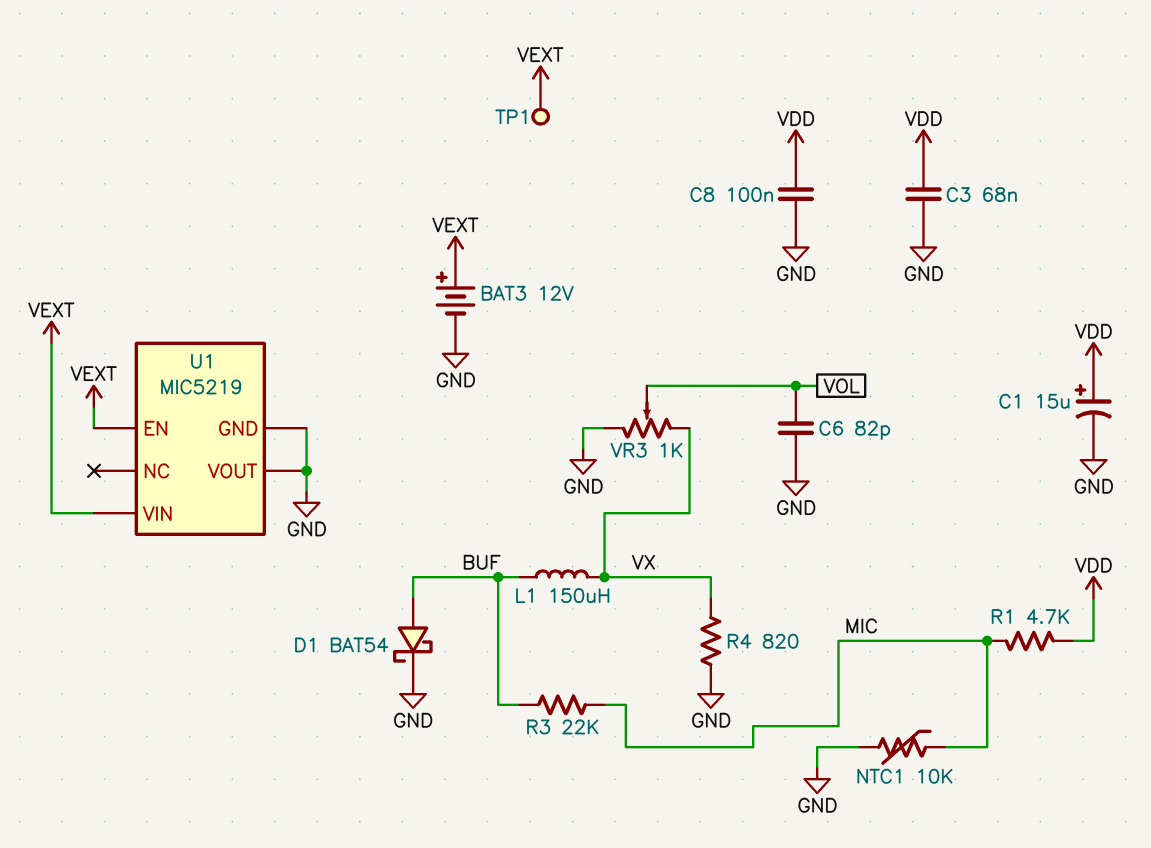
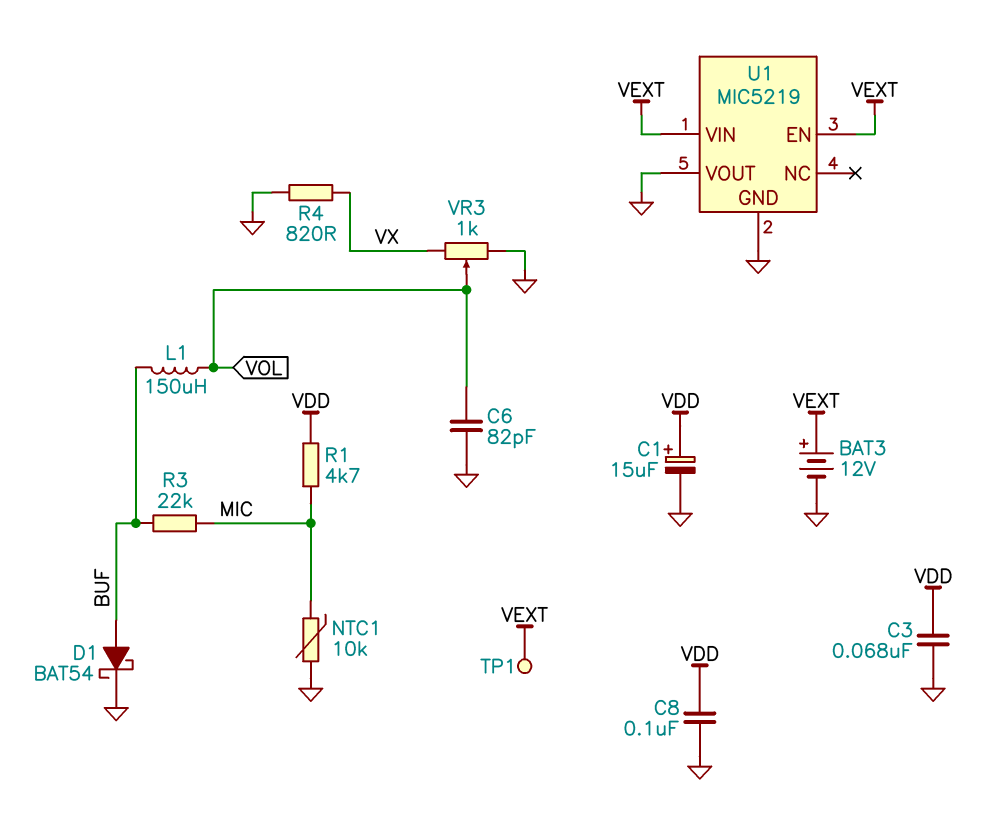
L1: 150uH (BUF, VX) -> 150uH (BUF, VOL)

